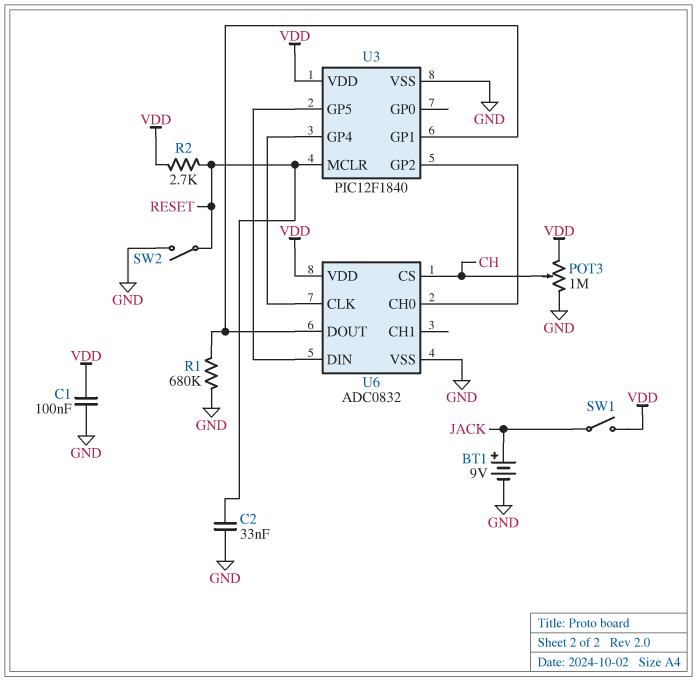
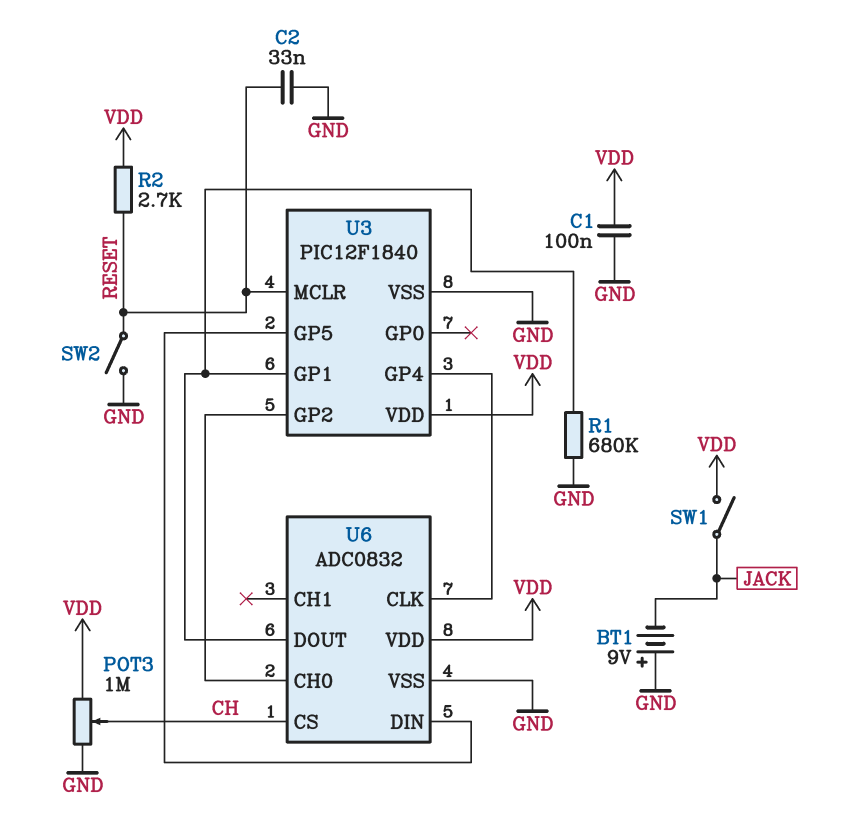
BT1: 9V (plus JACK, minus GND) -> 9V (plus GND, minus JACK)

